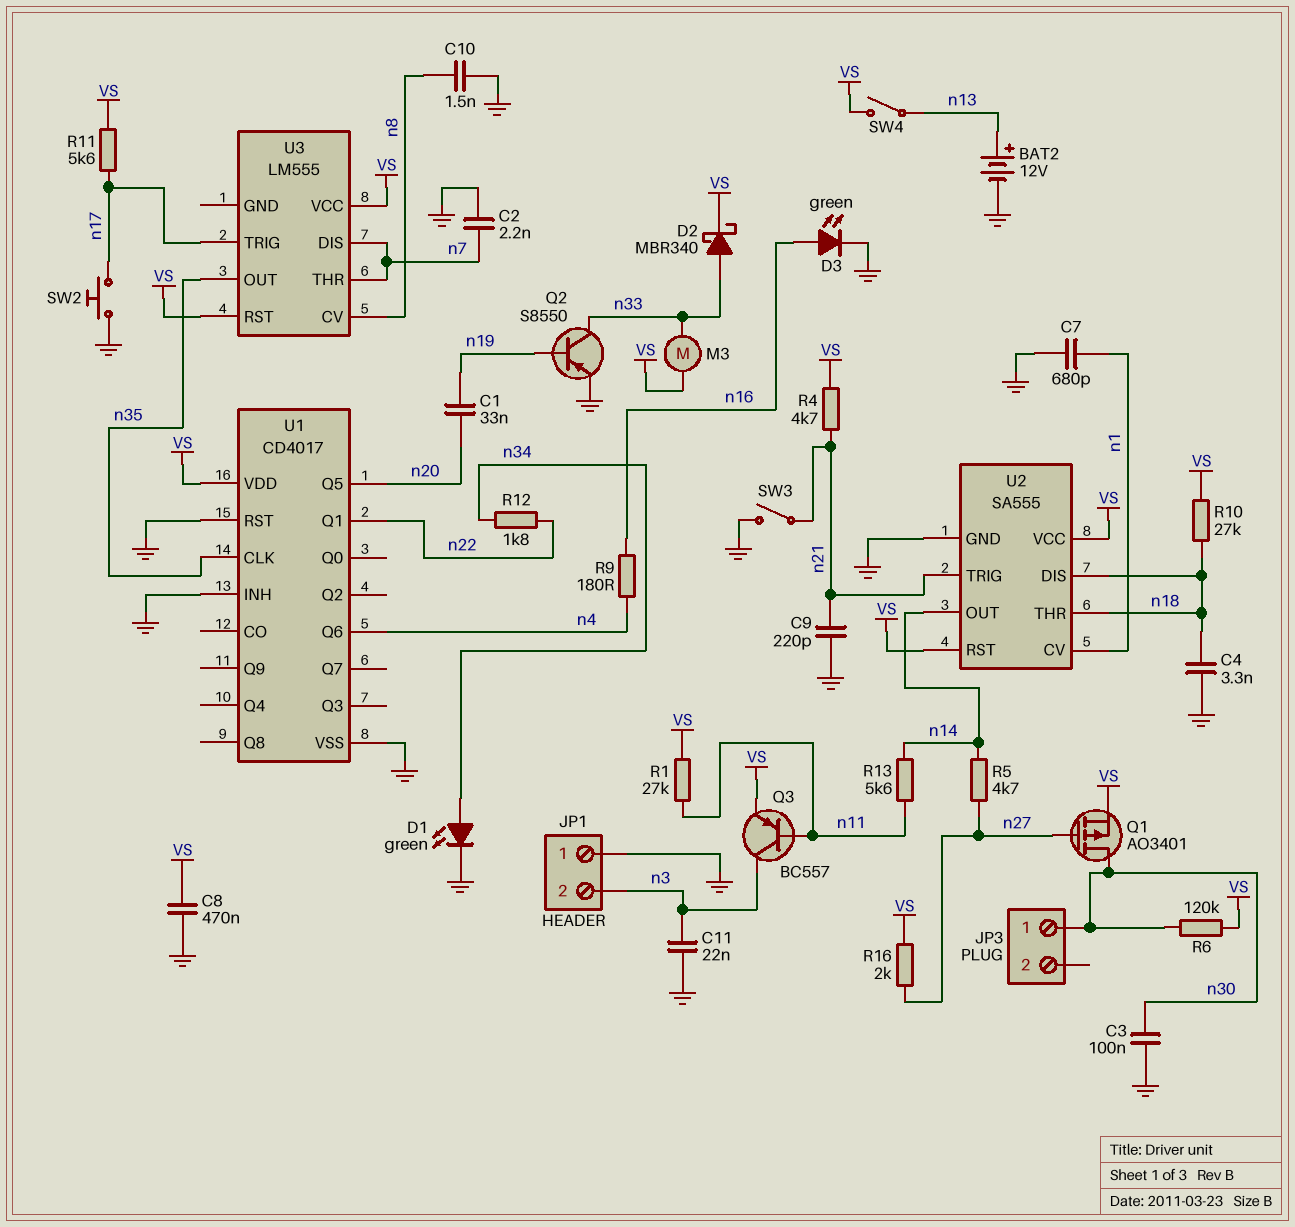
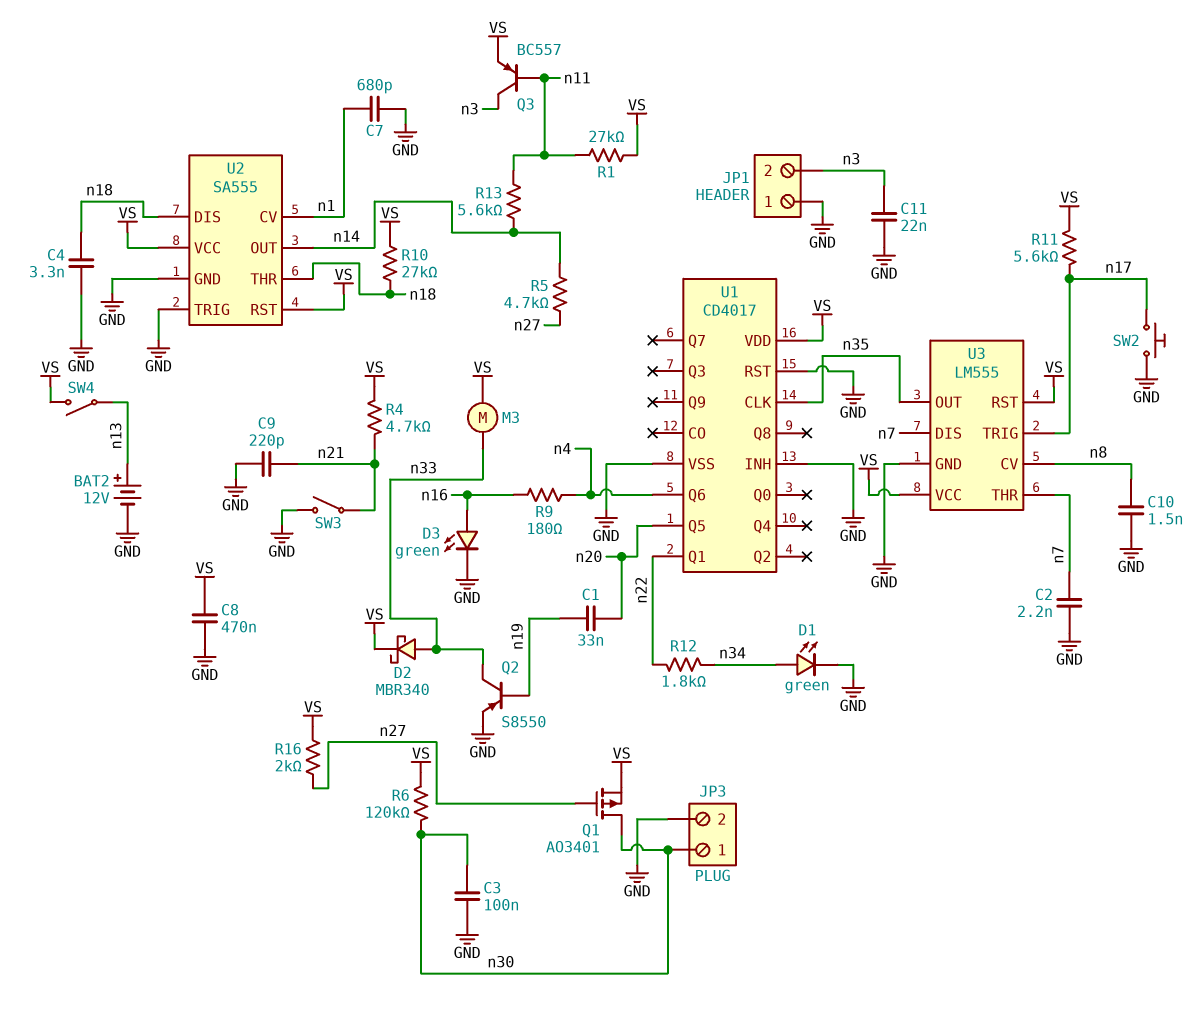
JP3 pin 2: none -> GND
U2 pin TRIG: n21 -> GND
U3 pin GND: none -> GND

